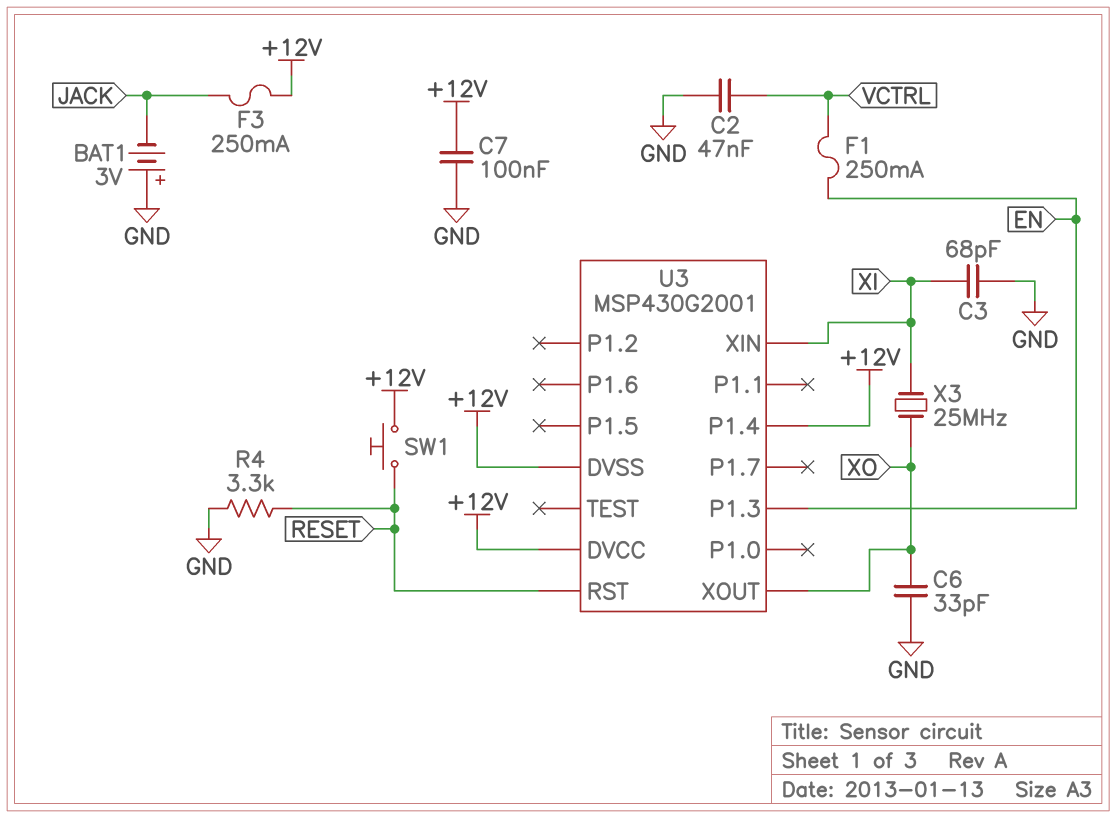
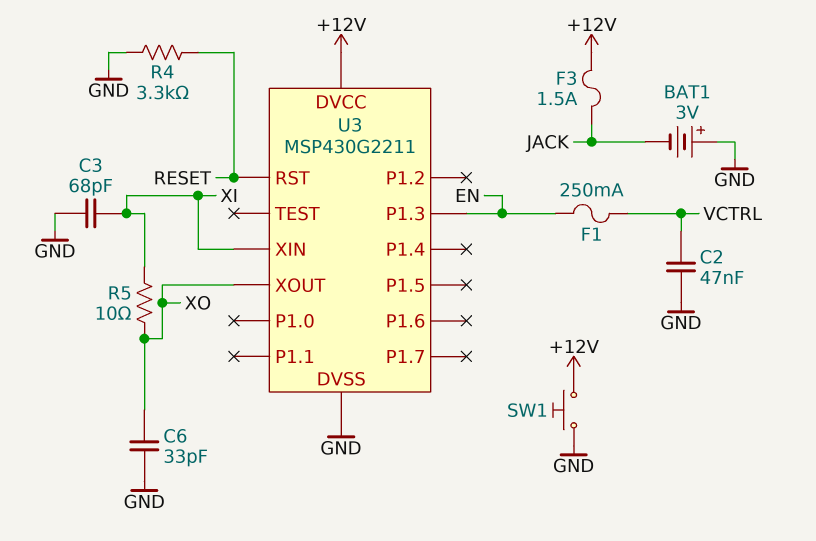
C7: 100nF (+12V, GND) -> none
F3: 250mA (+12V, JACK) -> 1.5A (+12V, JACK)
R5: none -> 10 (XI, XO)
SW1: button (+12V, RESET) -> button (+12V, GND)
U3: MSP430G2001 -> MSP430G2211
U3 pin DVSS: +12V -> GND
U3 pin P1.4: +12V -> none
X3: 25MHz (XI, XO) -> none

